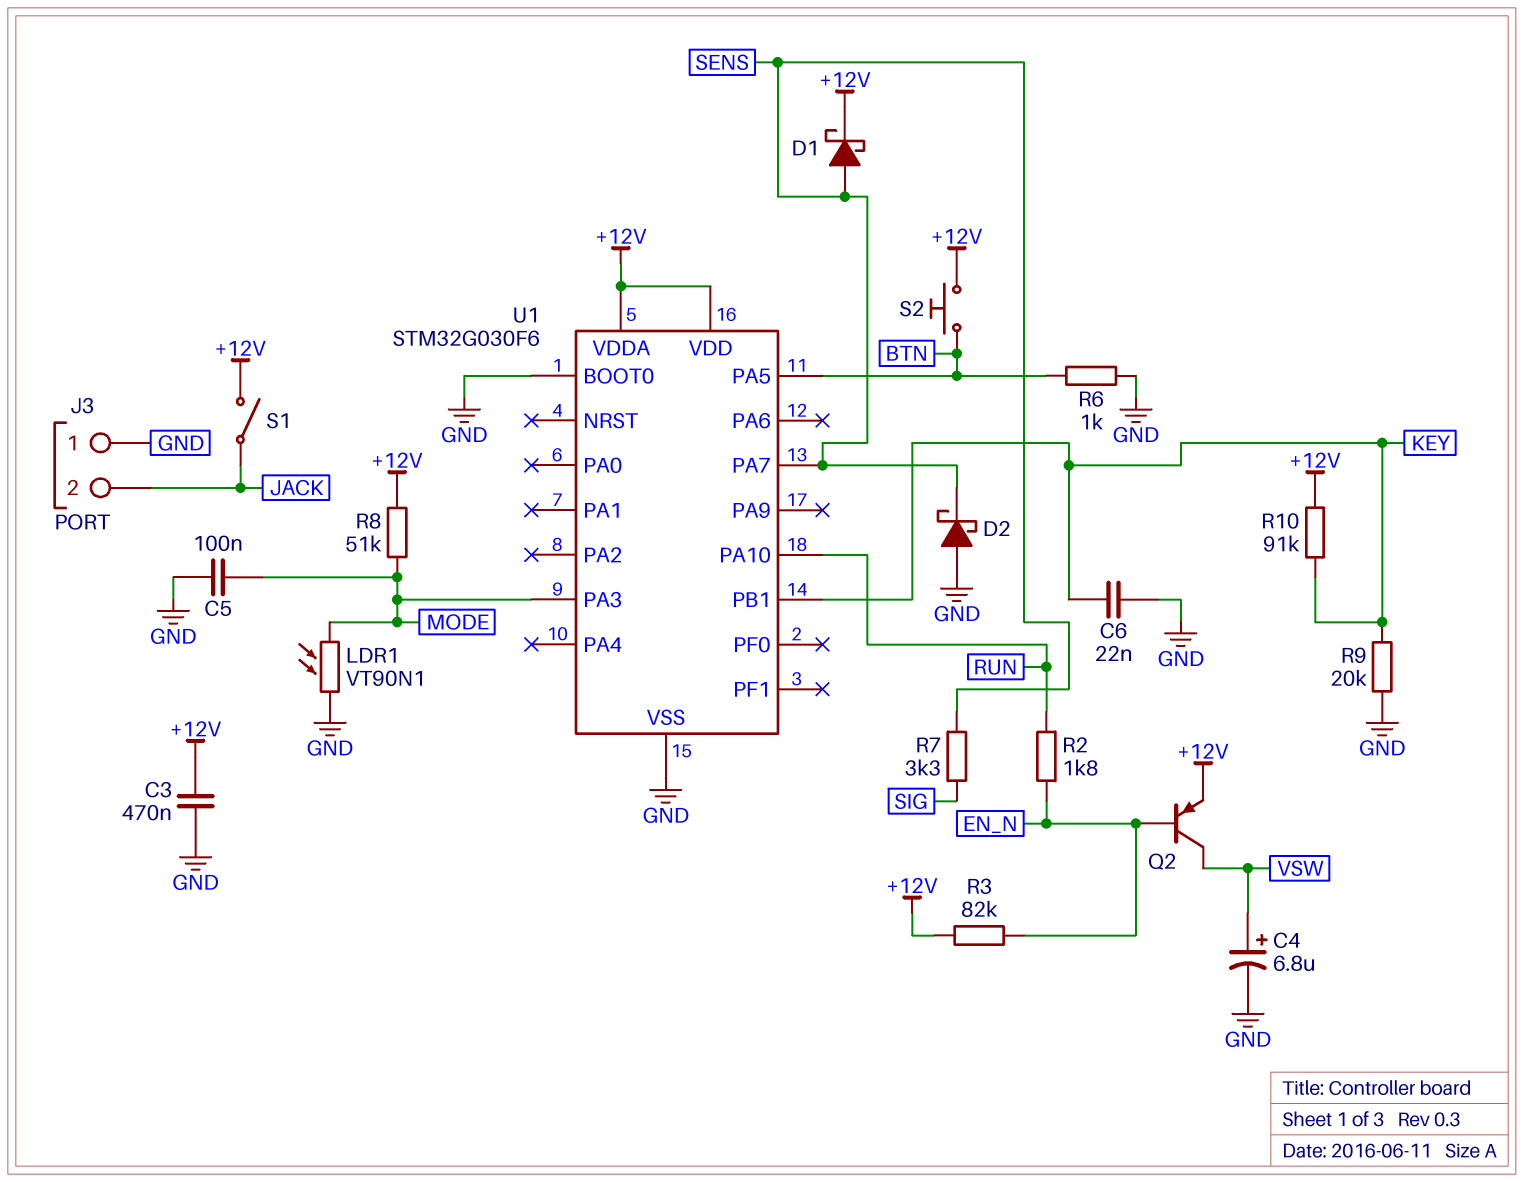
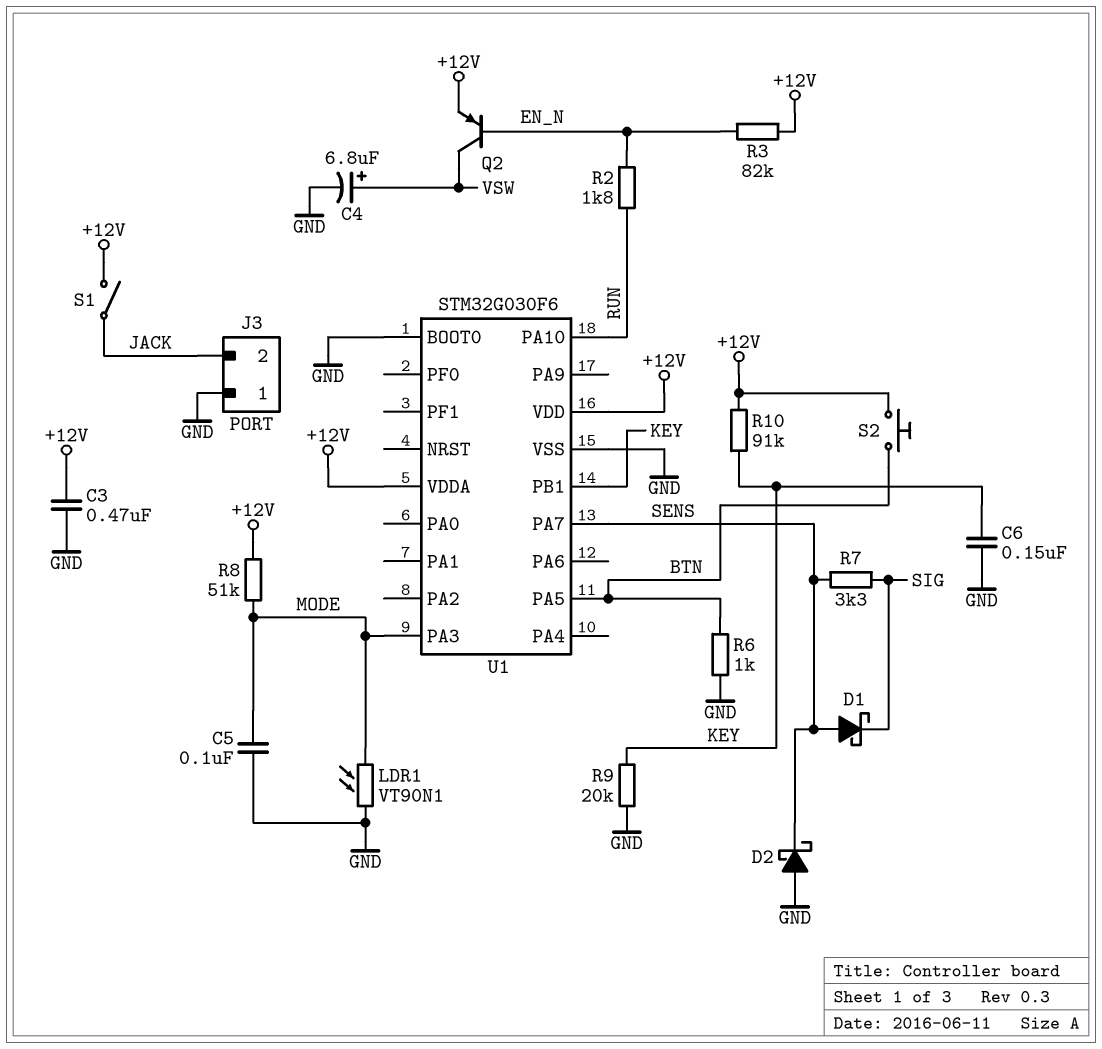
C6: 22nF (GND, KEY) -> 150nF (GND, KEY)
D1: schottky (A SENS, K +12V) -> schottky (A SENS, K SIG)

